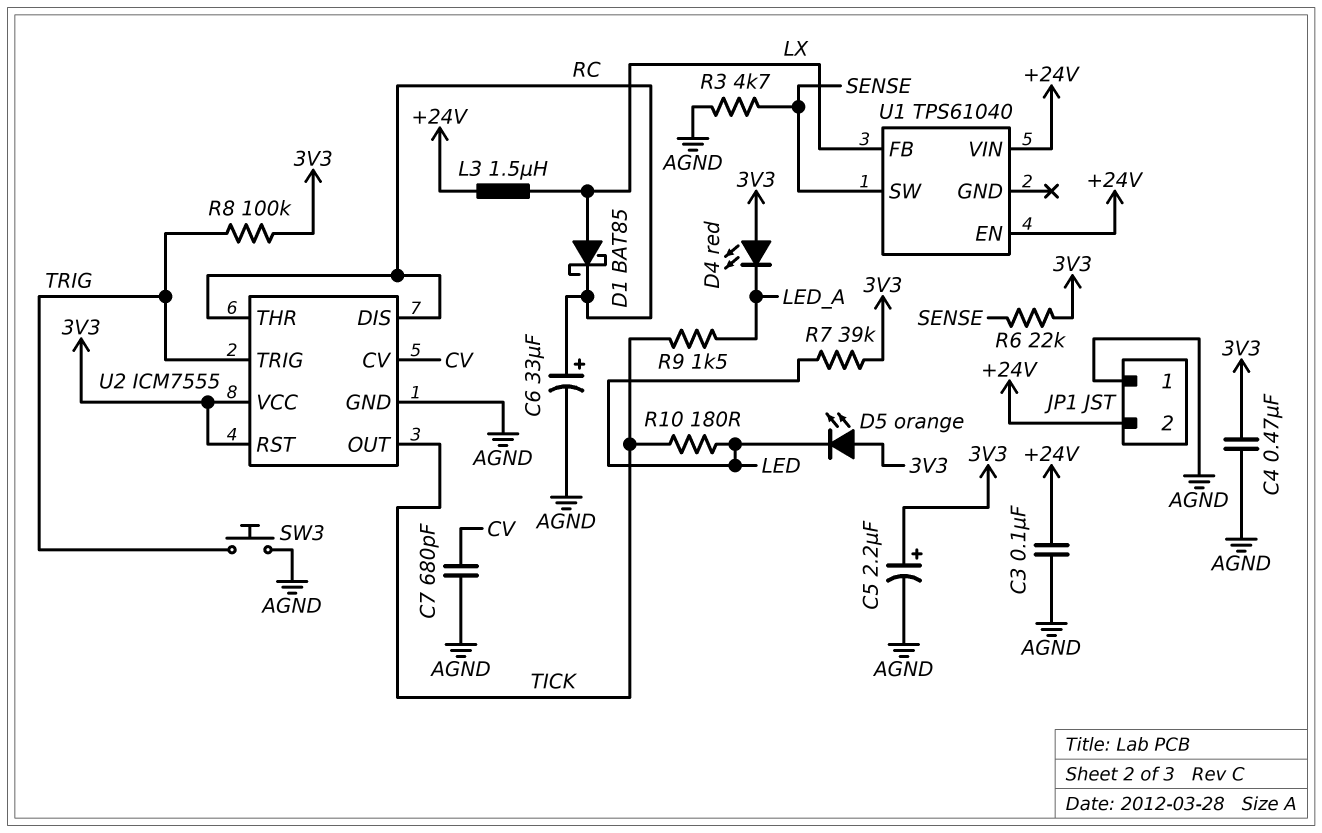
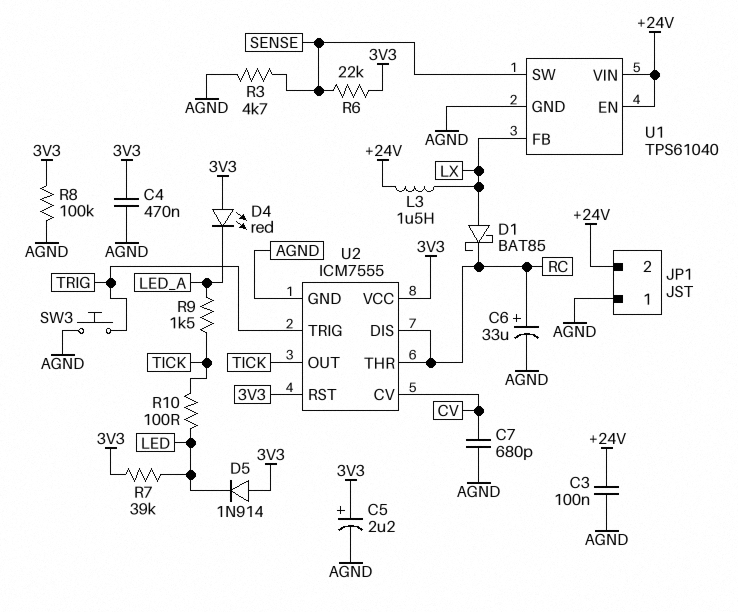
D5: LED orange (A 3V3, K LED) -> diode 1N914 (A 3V3, K LED)
R8: 100k (3V3, TRIG) -> 100k (3V3, AGND)
R10: 180 (LED, TICK) -> 100 (LED, TICK)
U1 pin GND: none -> AGND

